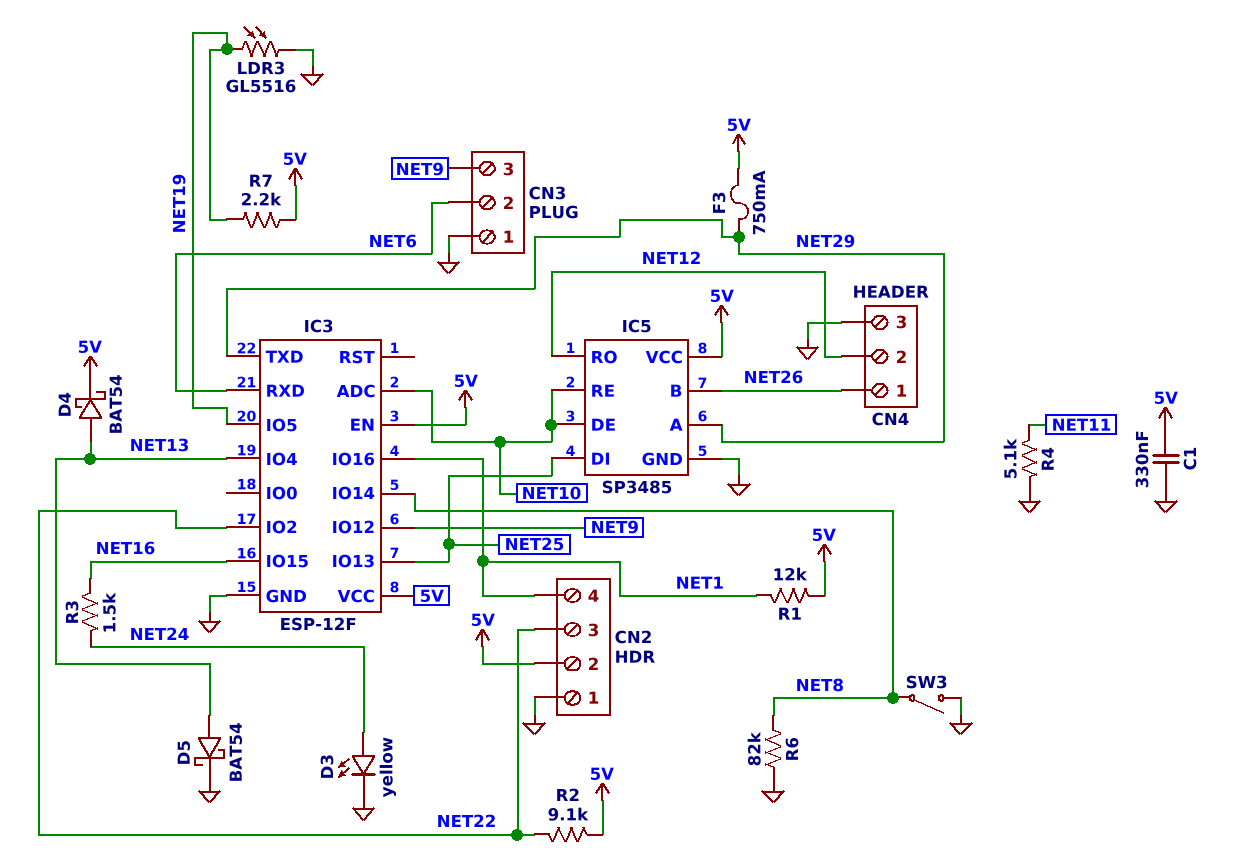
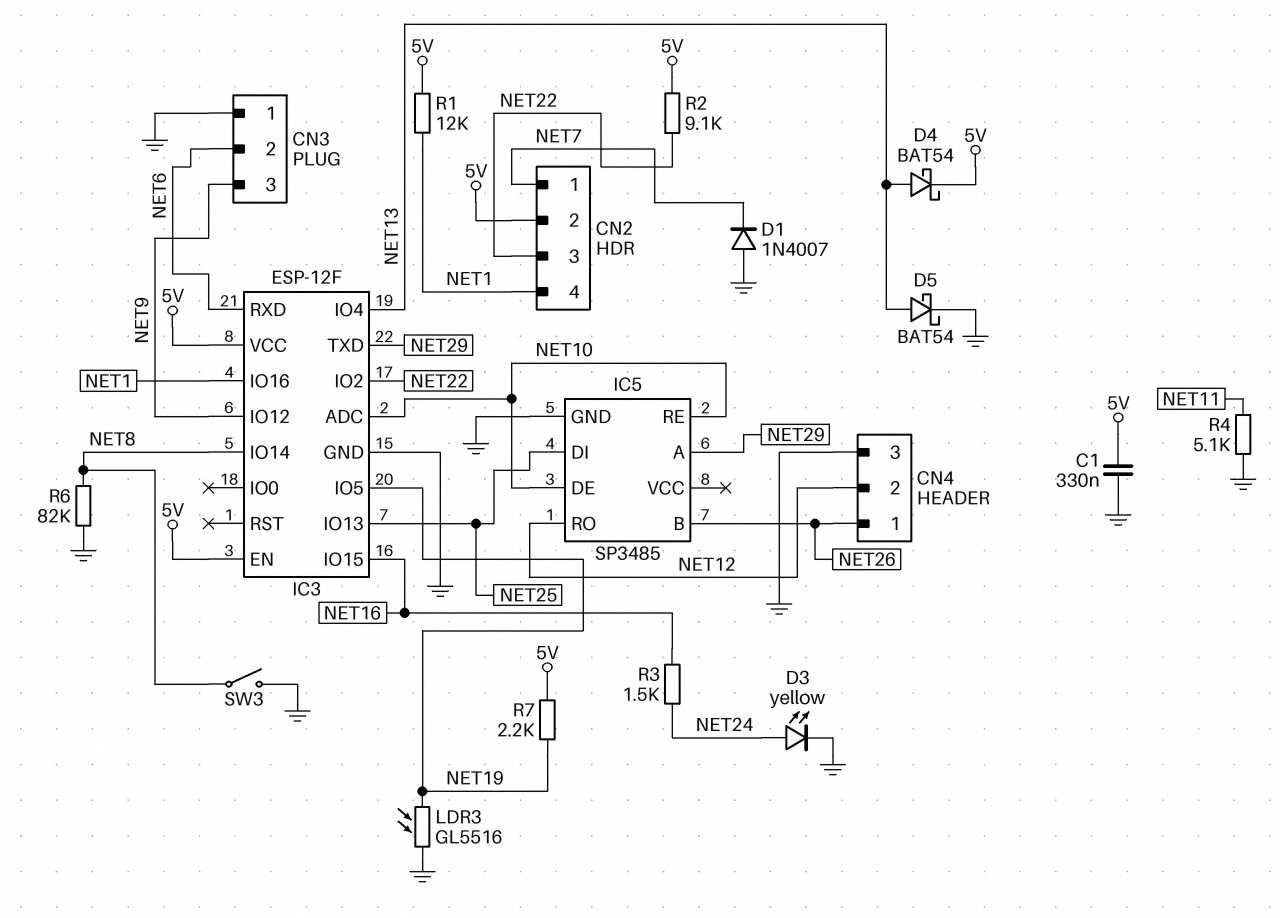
CN2 pin 1: GND -> NET7
D1: none -> diode 1N4007 (A GND, K NET7)
F3: 750mA (5V, NET29) -> none
IC5 pin VCC: 5V -> none

